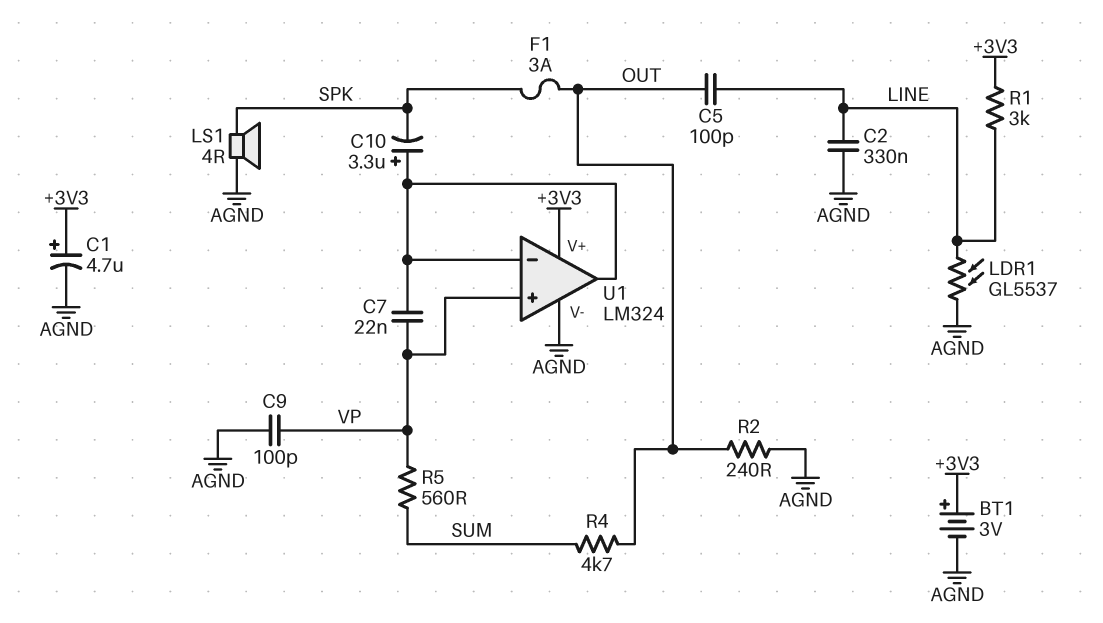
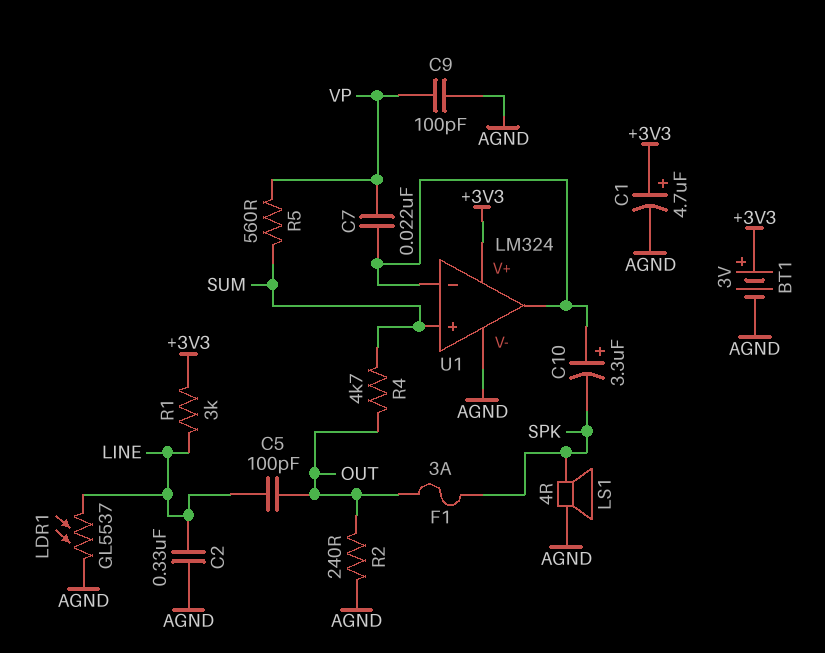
U1 pin in+: VP -> SUM

